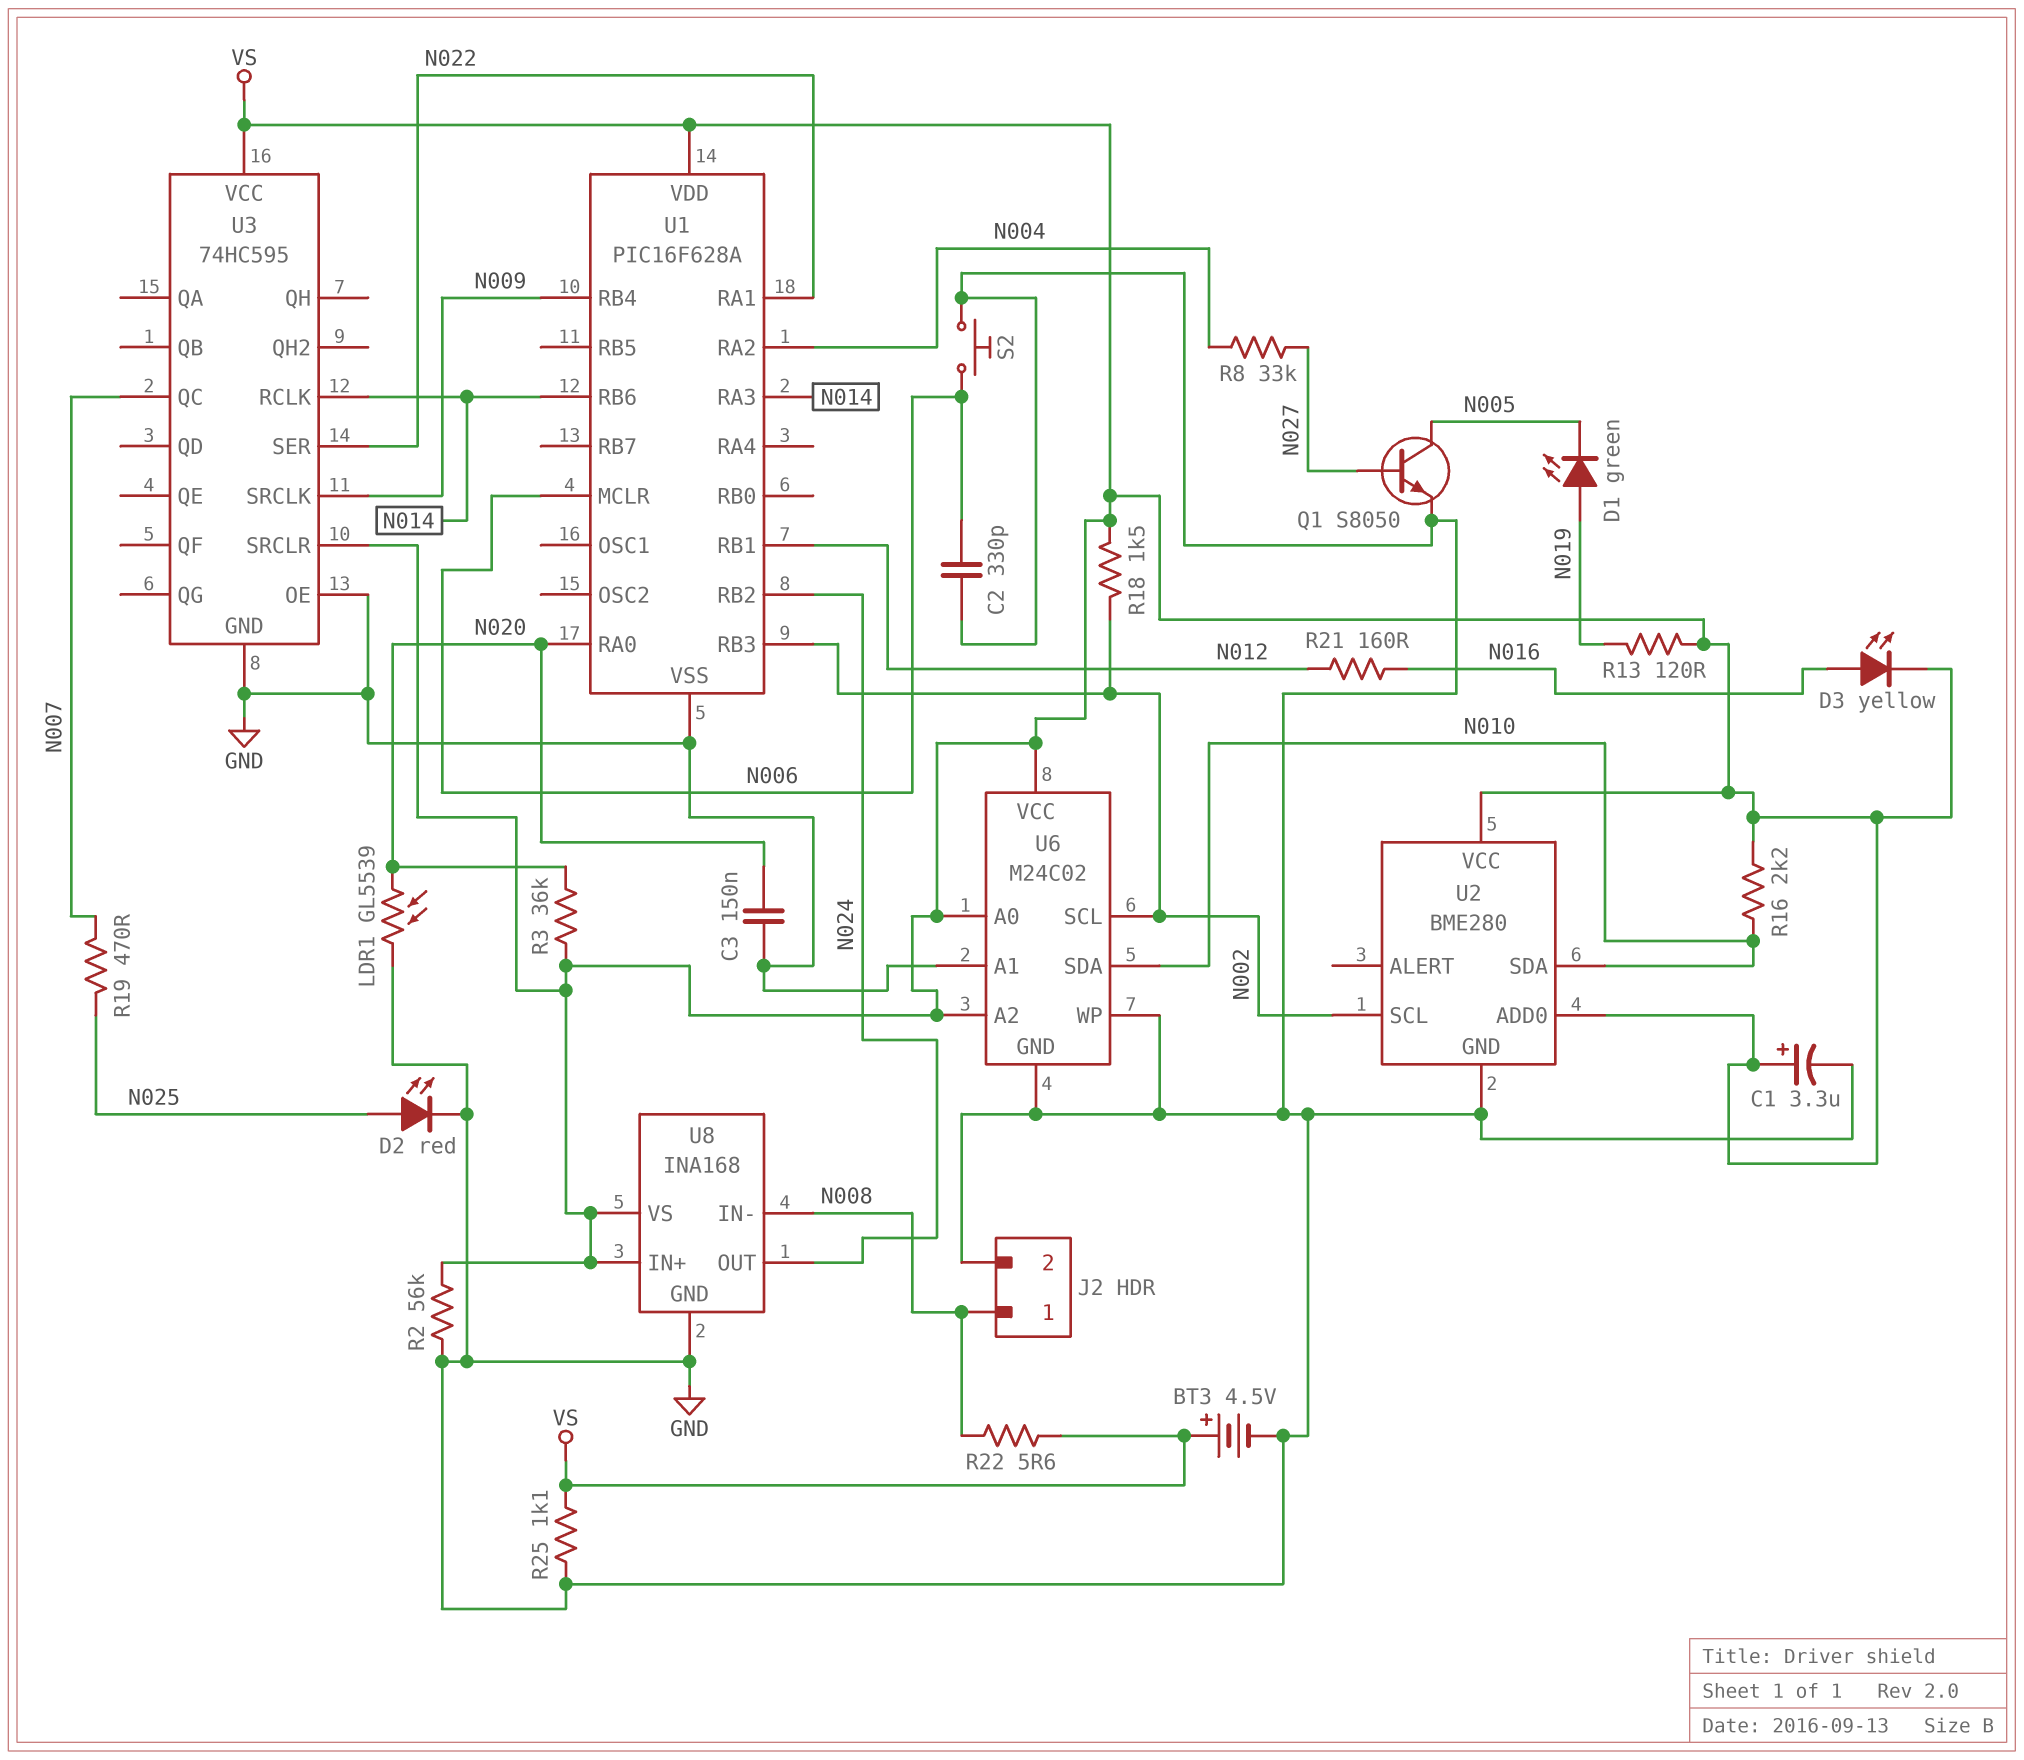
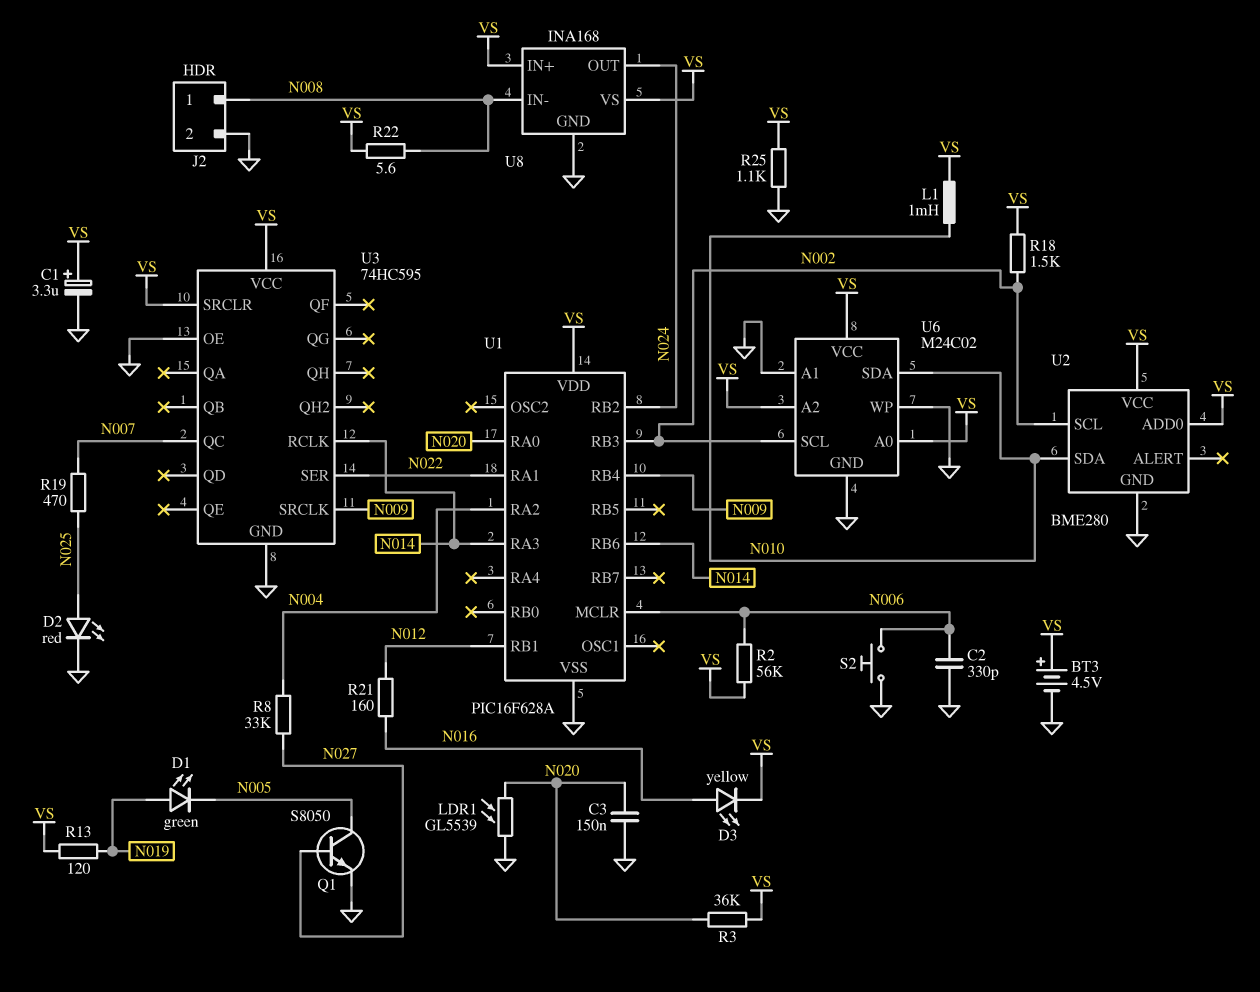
L1: none -> 1mH (N010, VS)
R2: 56k (GND, VS) -> 56k (N006, VS)
R16: 2.2k (N010, VS) -> none

